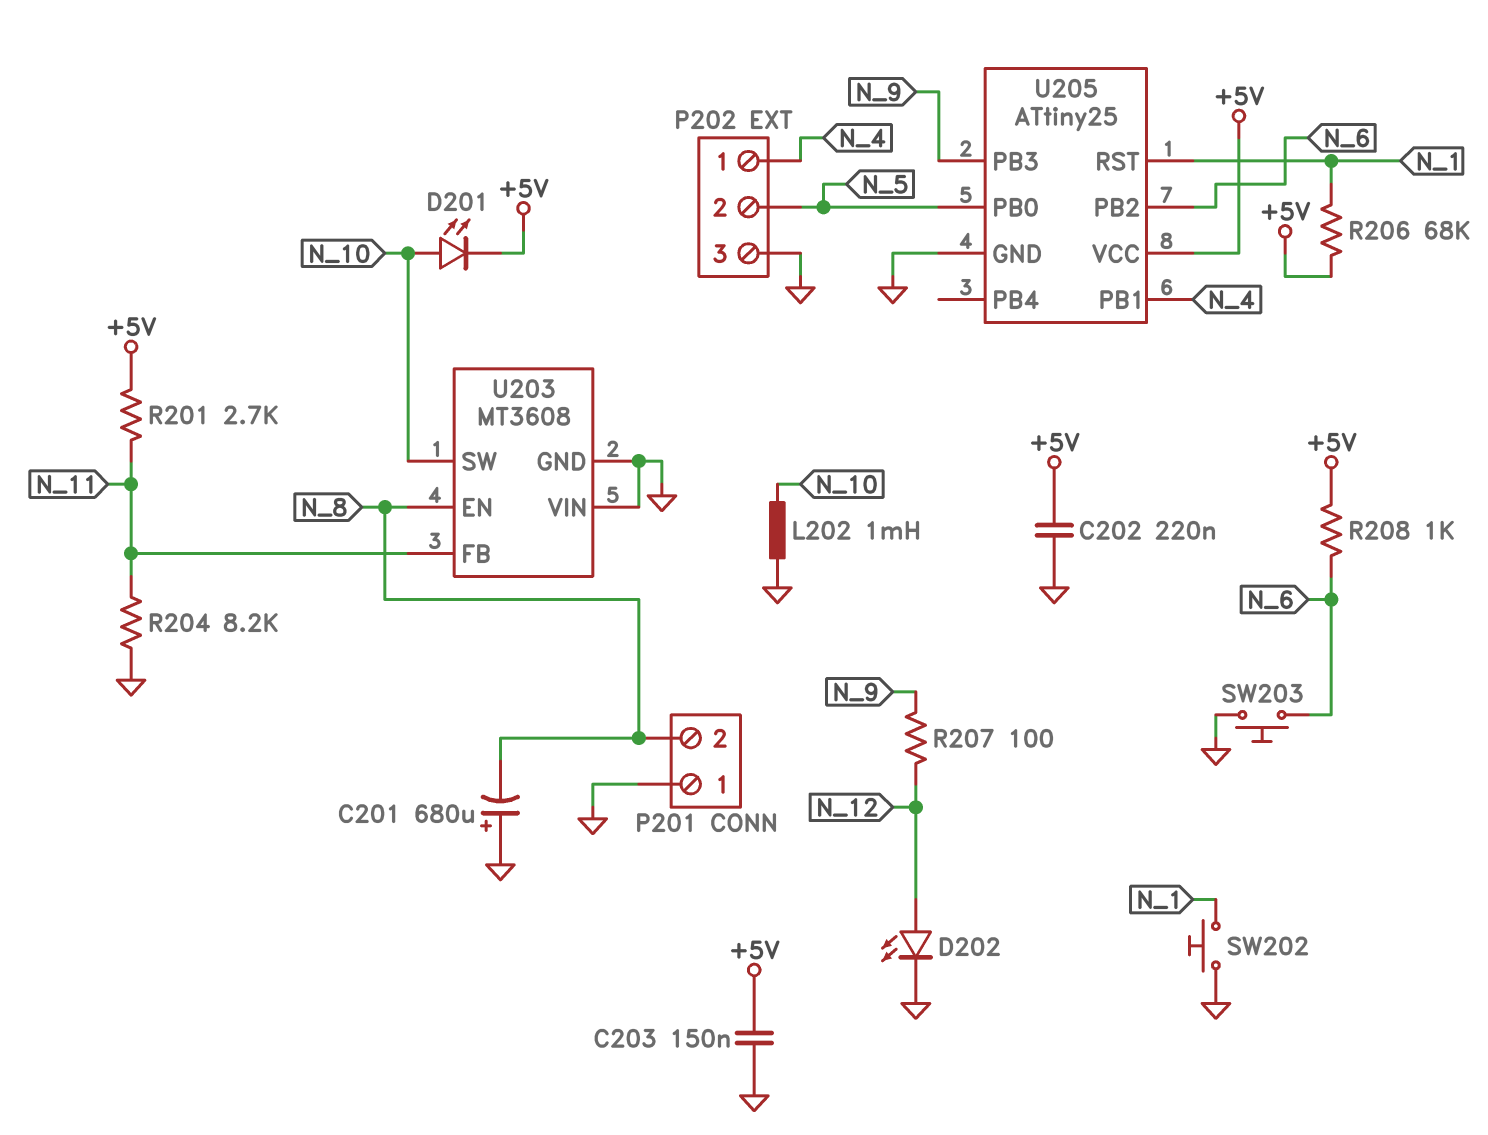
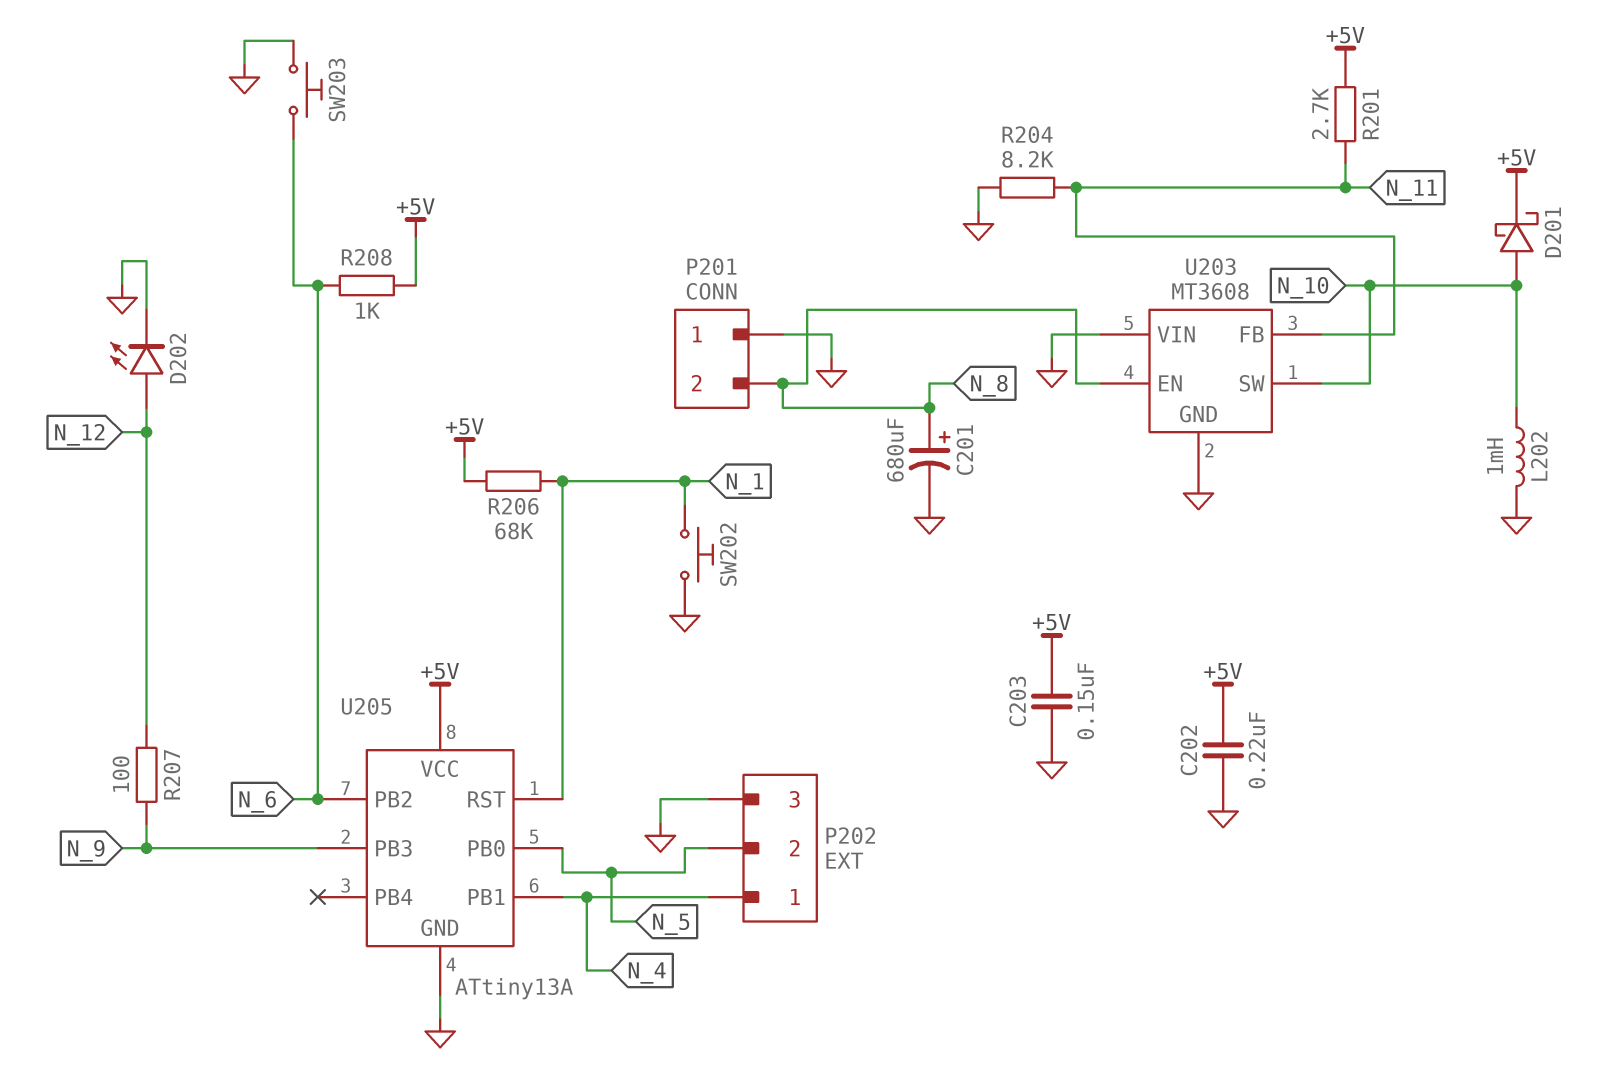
C201: 680uF (plus GND, minus N_8) -> 680uF (plus N_8, minus GND)
D201: LED (A N_10, K +5V) -> schottky (A N_10, K +5V)
U205: ATtiny25 -> ATtiny13A

